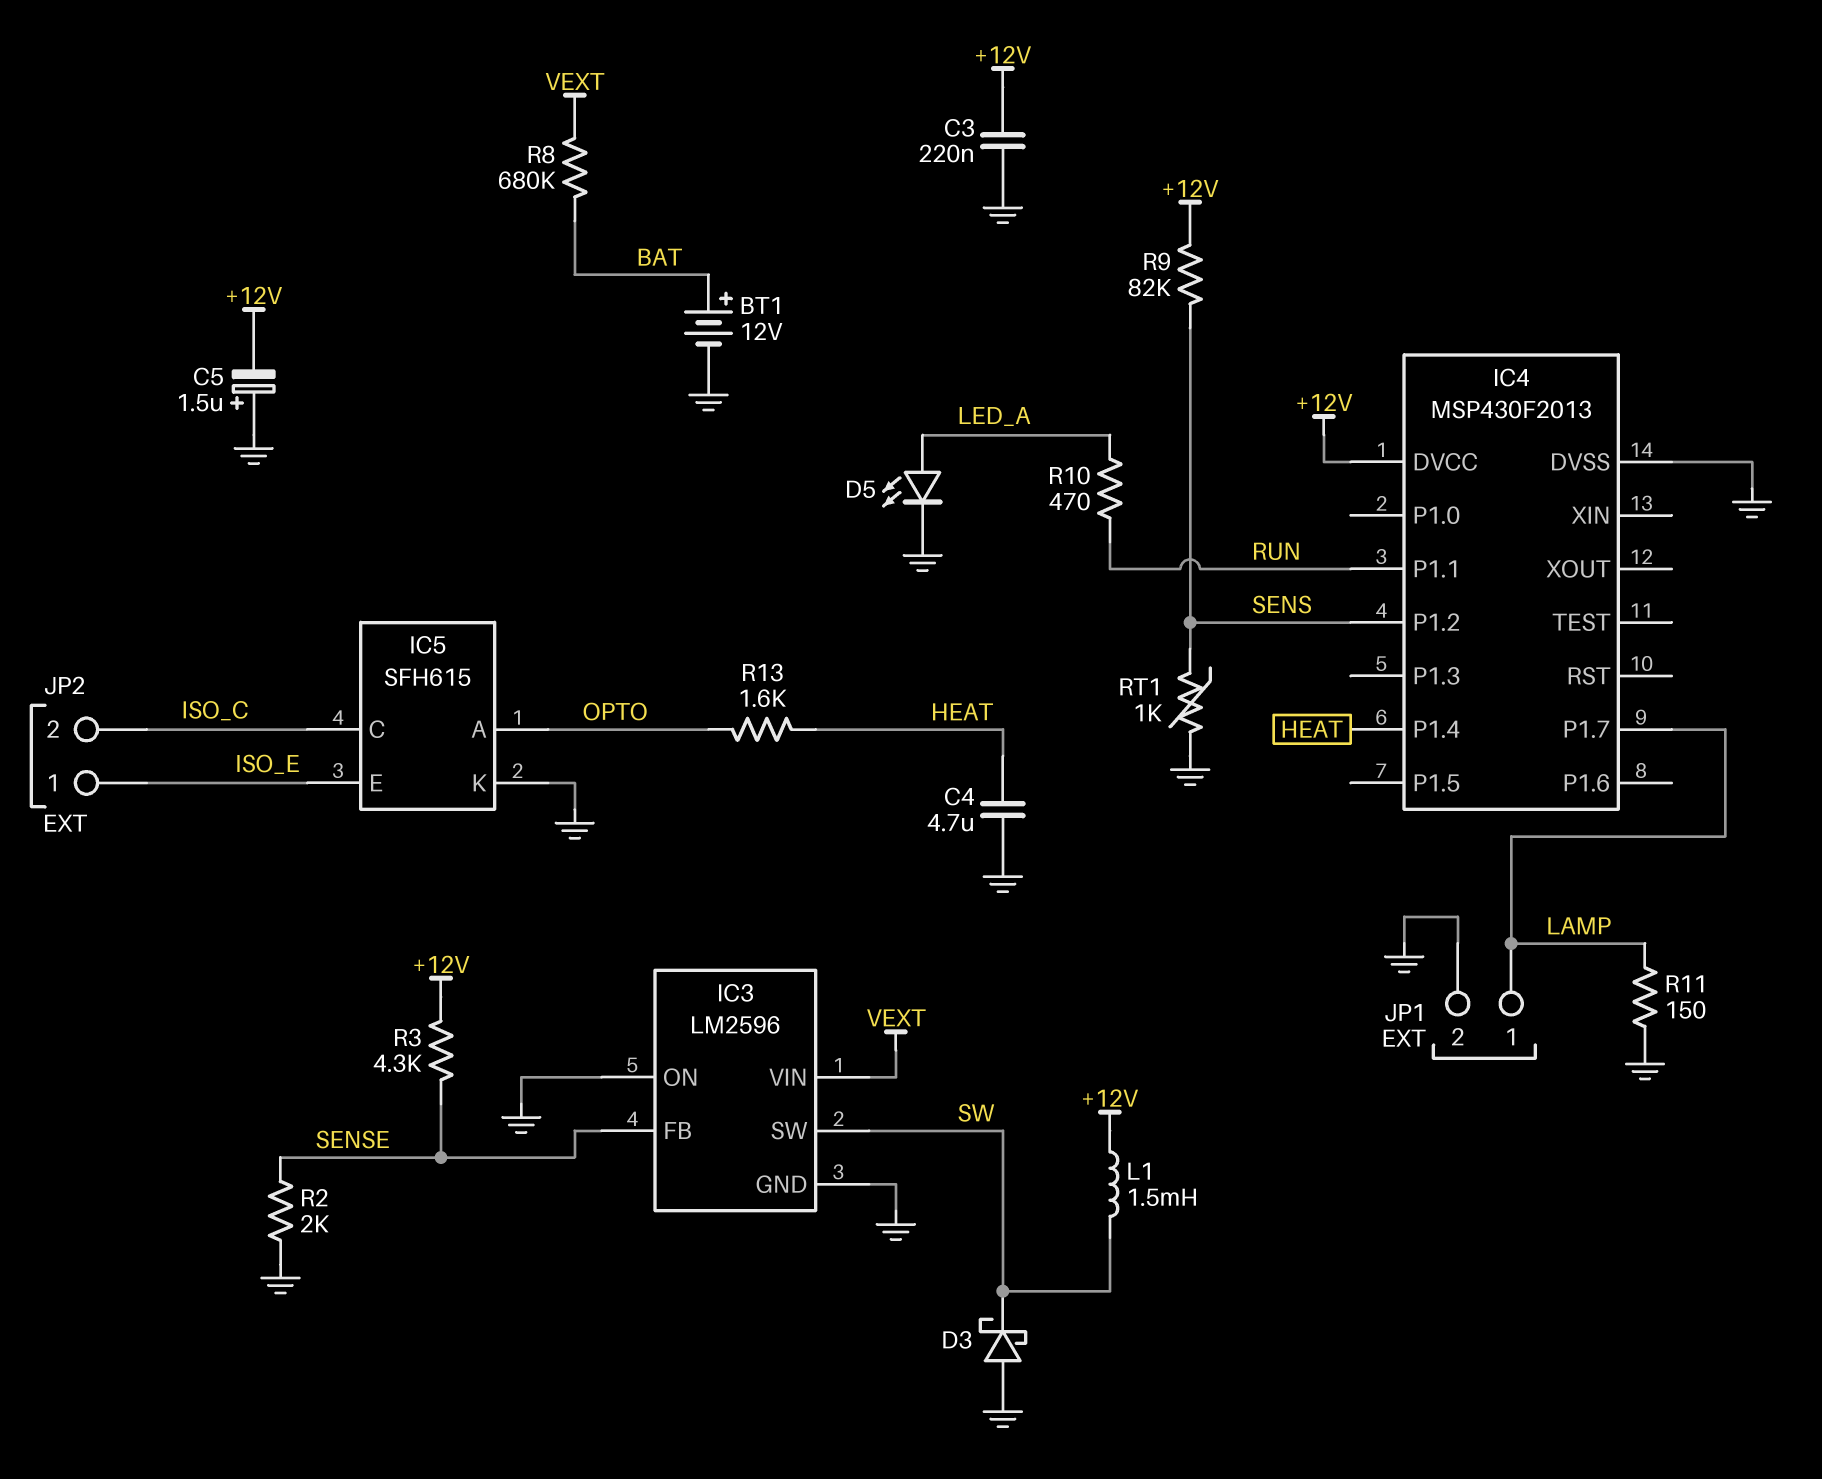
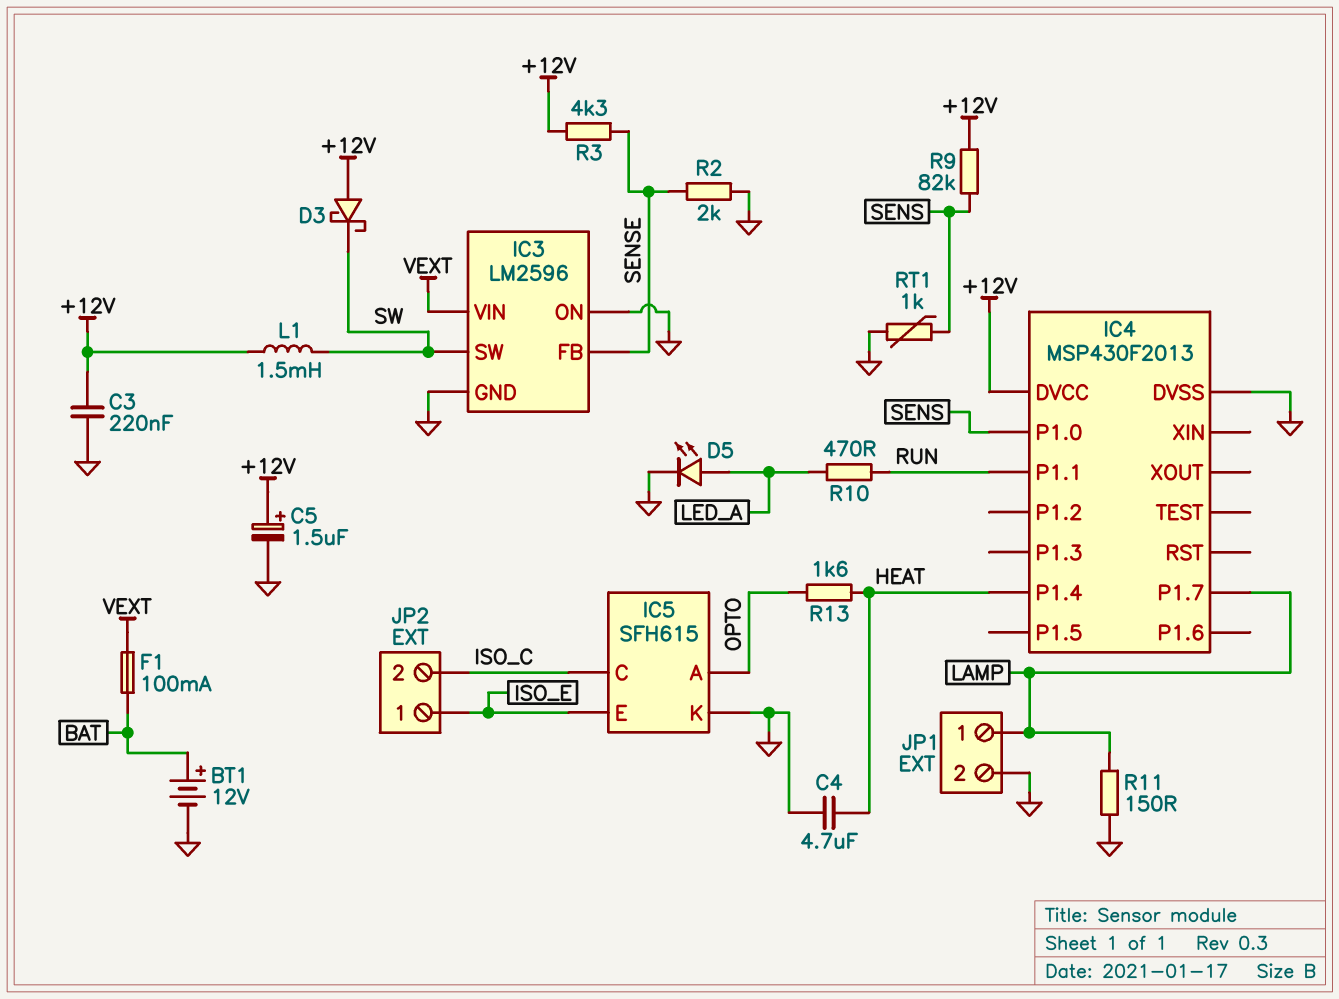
C5: 1.5uF (plus GND, minus +12V) -> 1.5uF (plus +12V, minus GND)
D3: schottky (A GND, K SW) -> schottky (A +12V, K SW)
F1: none -> 100mA (BAT, VEXT)
IC4 pin P1.0: none -> SENS
IC4 pin P1.2: SENS -> none
R8: 680k (BAT, VEXT) -> none

